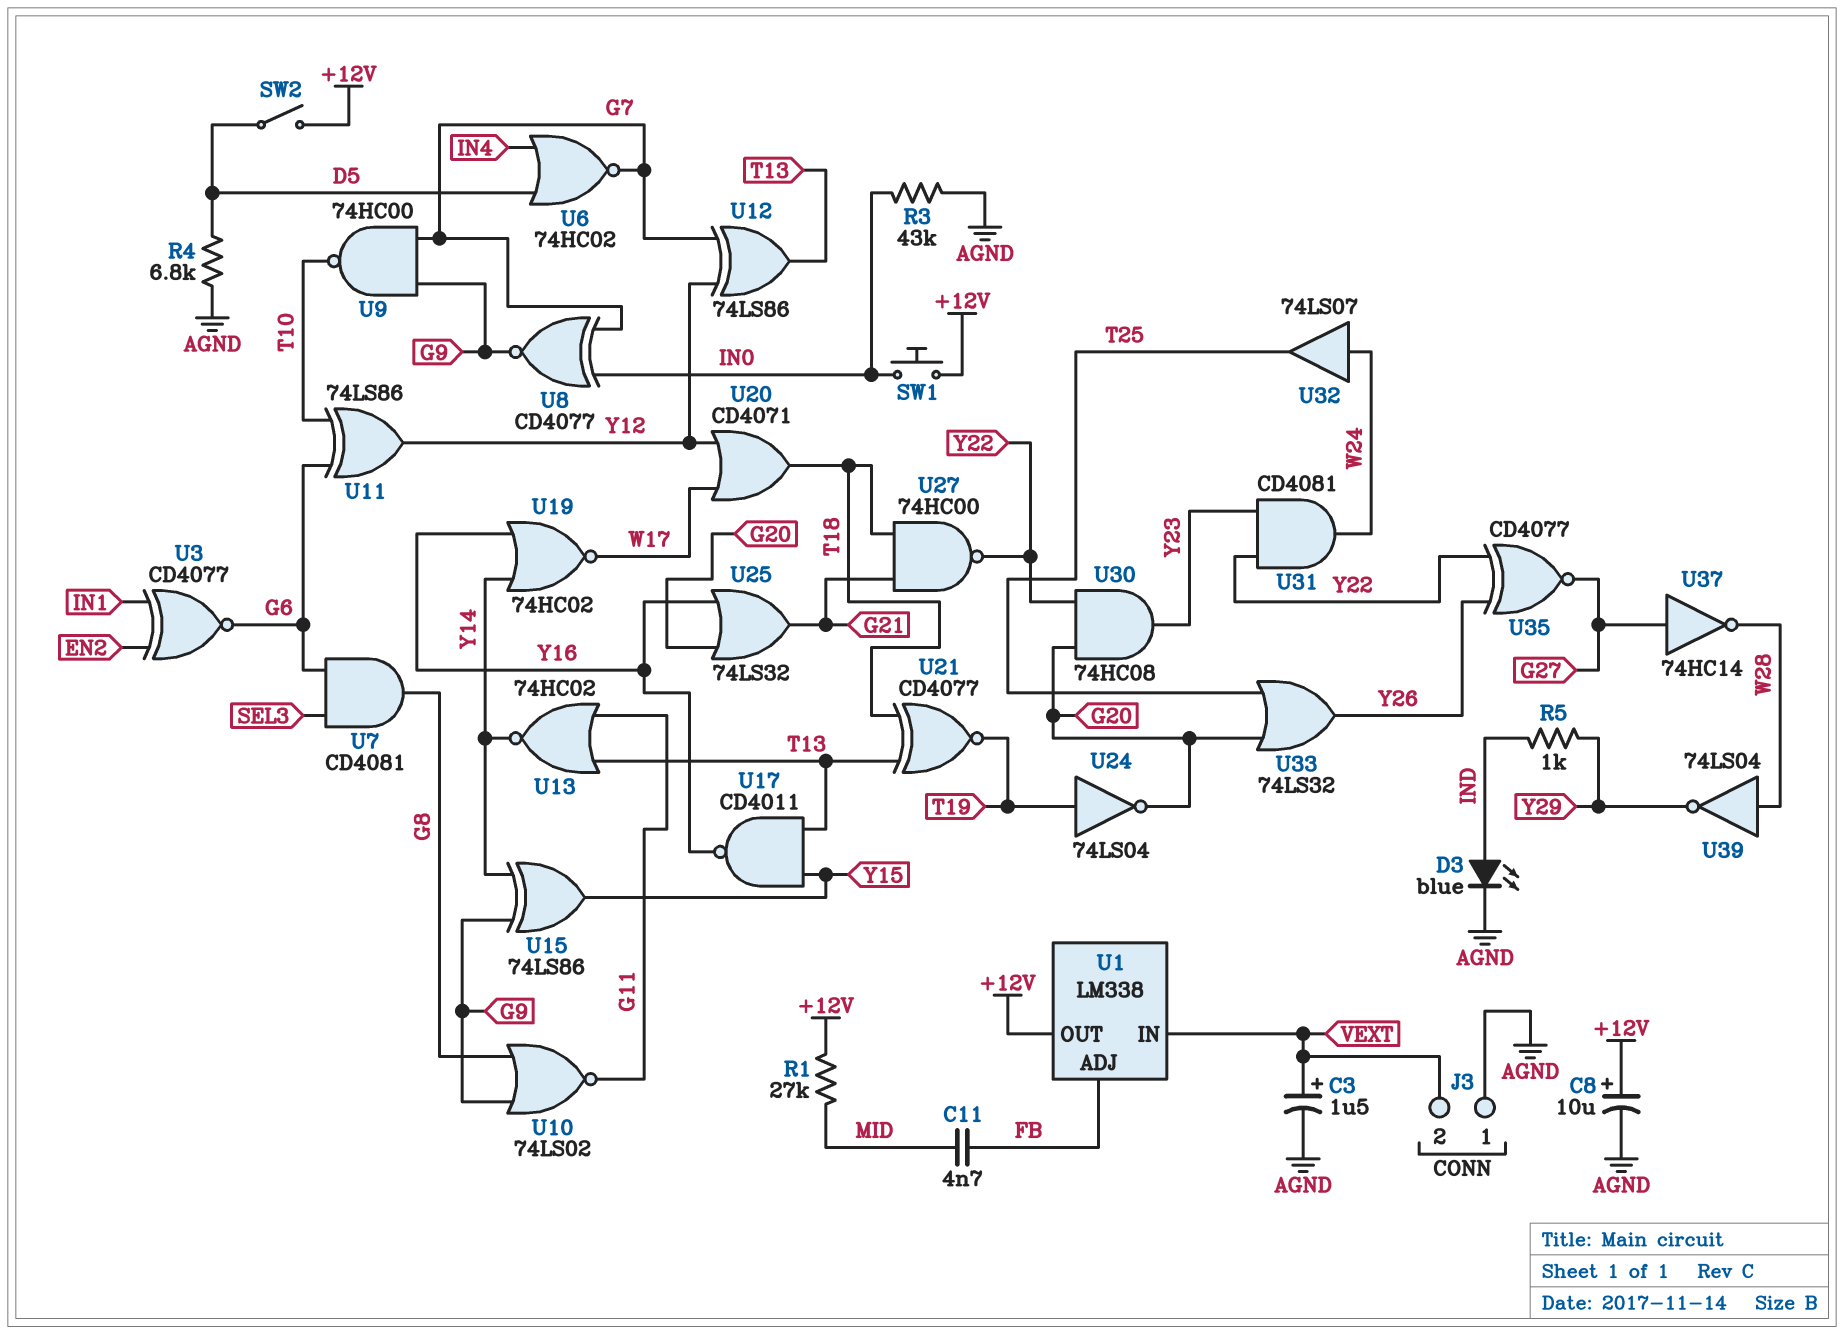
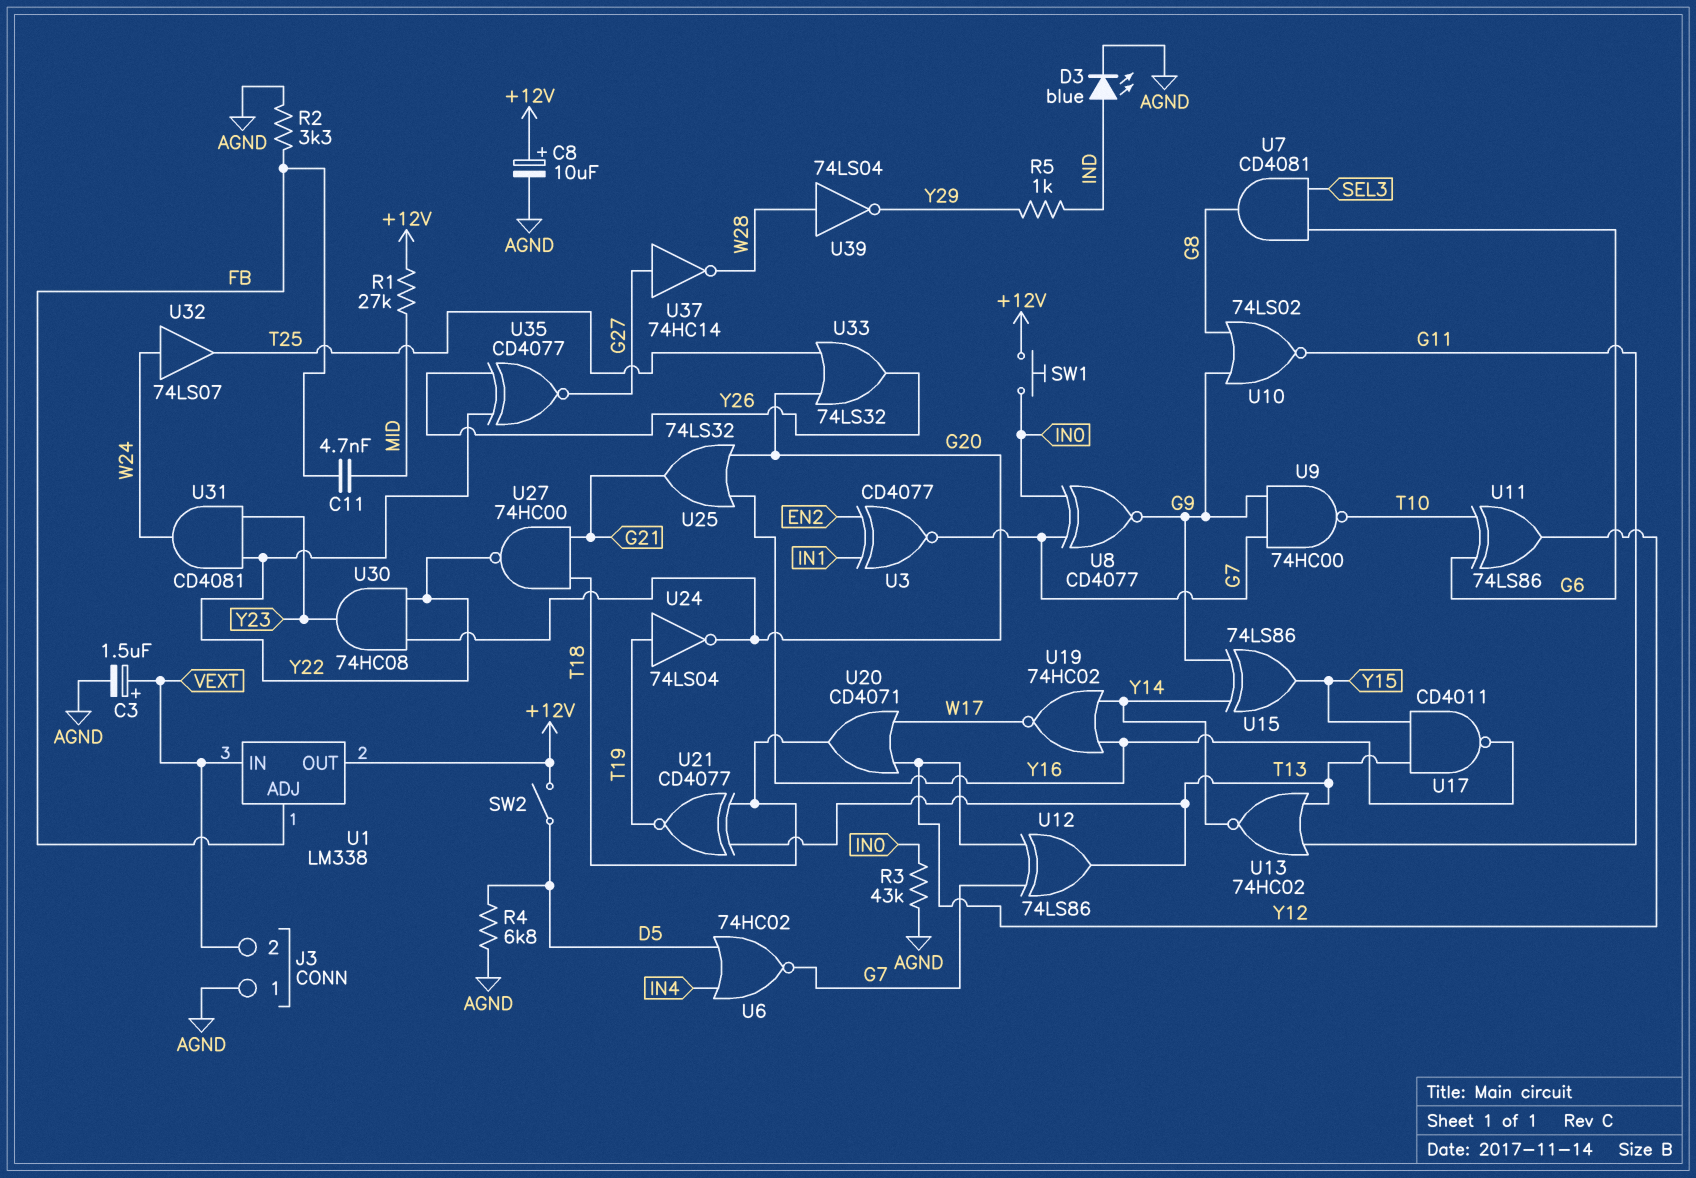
R2: none -> 3.3k (AGND, FB)
U3: XNOR CD4077 (in EN2, in IN1, out G6) -> XNOR CD4077 (in EN2, in IN1, out G7)

